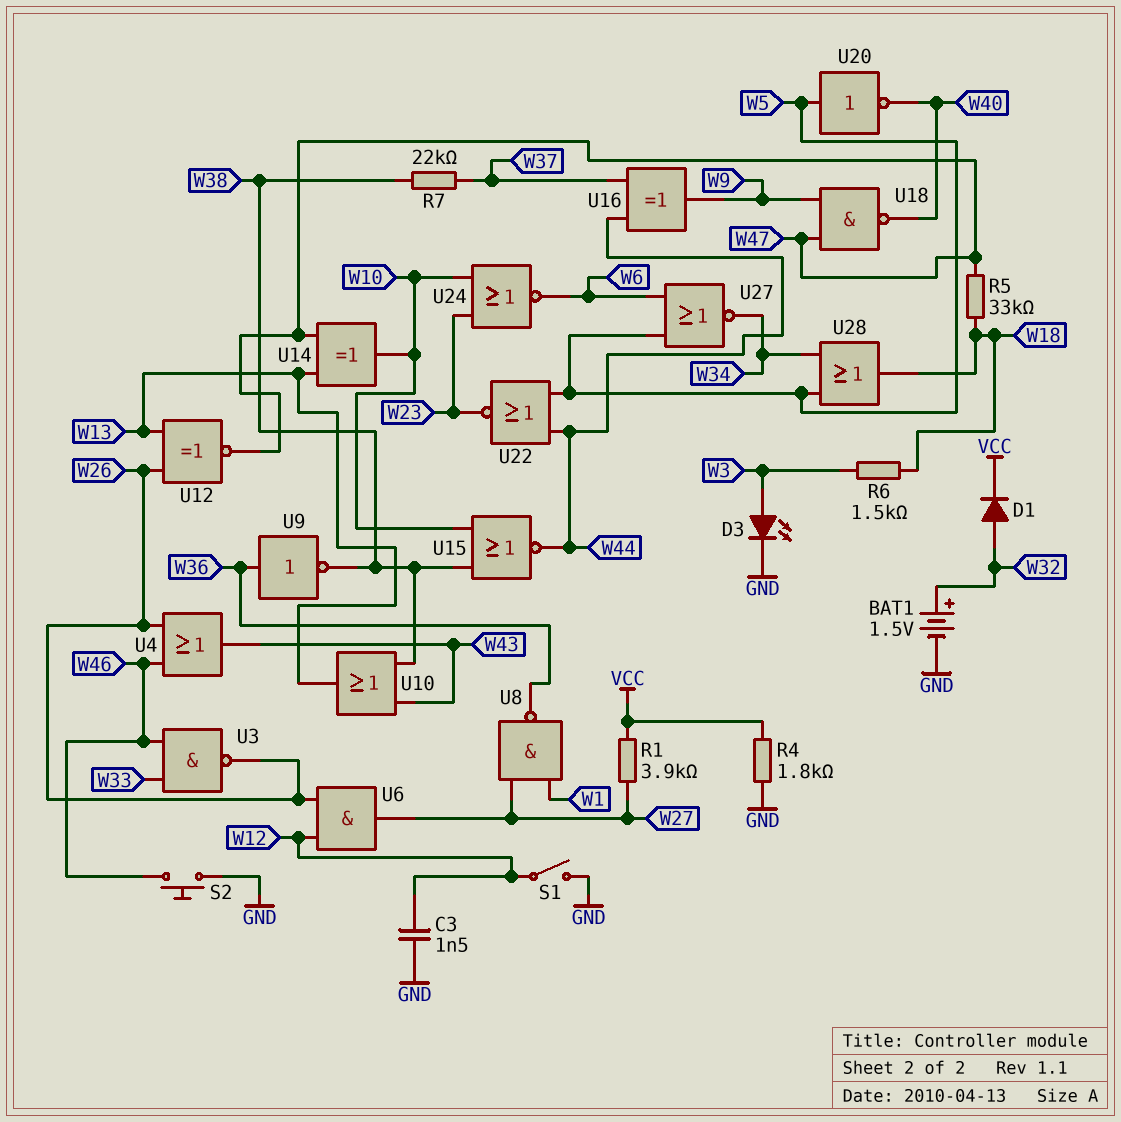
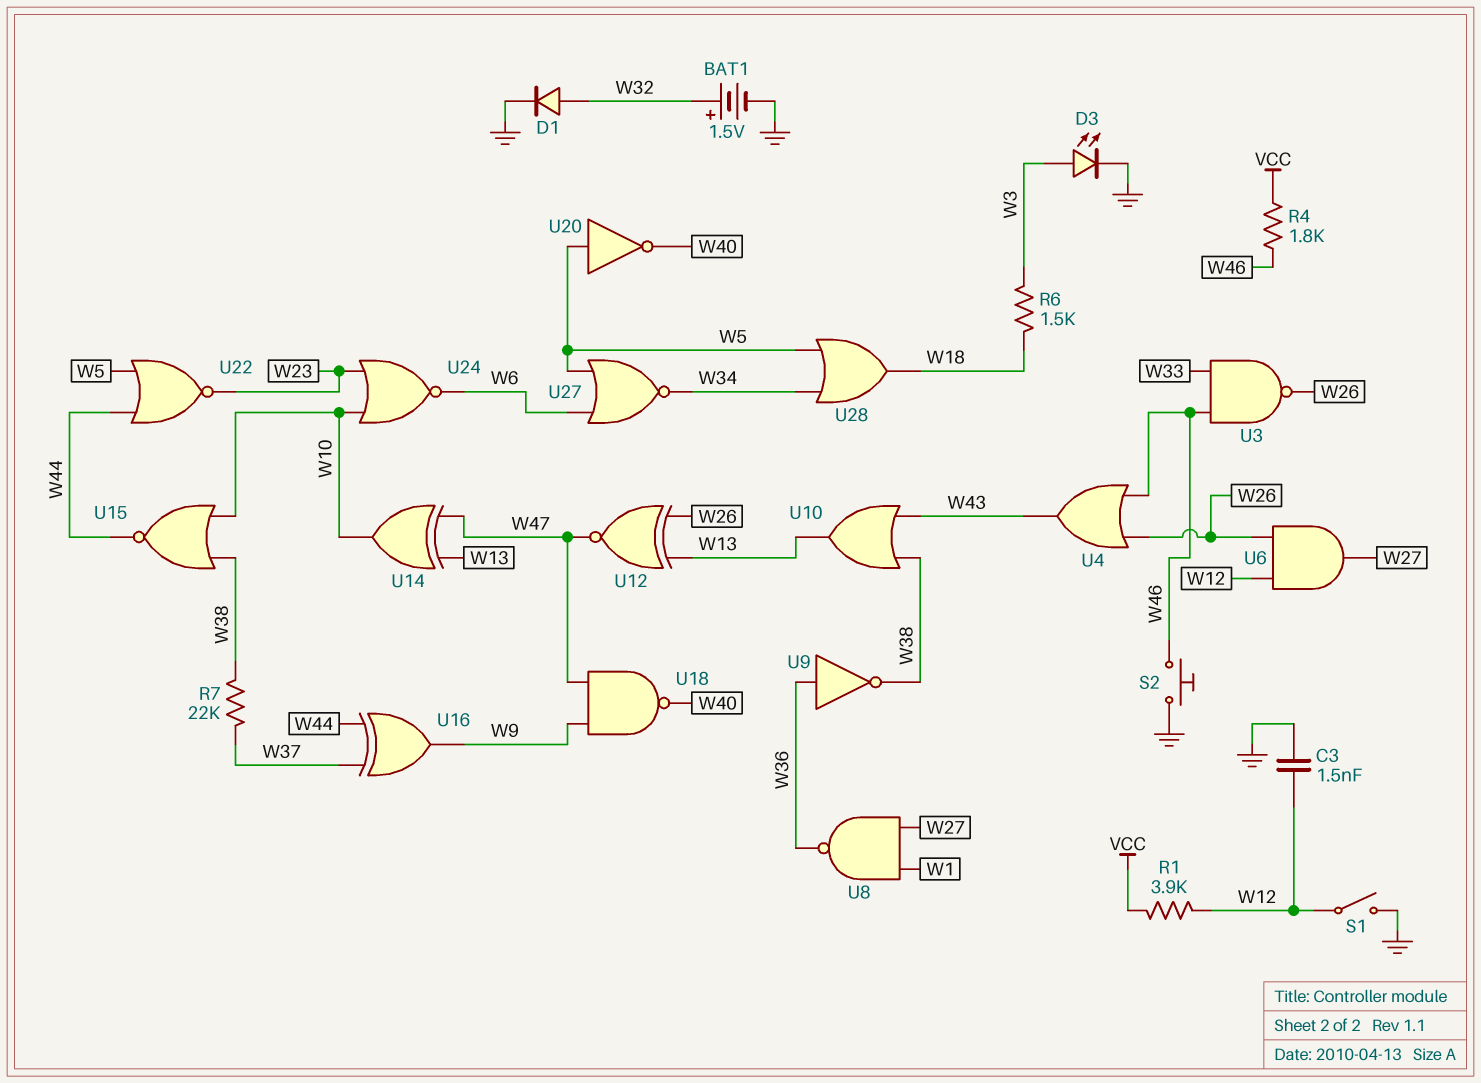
D1: diode (A W32, K VCC) -> diode (A W32, K GND)
R1: 3.9k (VCC, W27) -> 3.9k (VCC, W12)
R4: 1.8k (GND, VCC) -> 1.8k (VCC, W46)
R5: 33k (W18, W47) -> none

